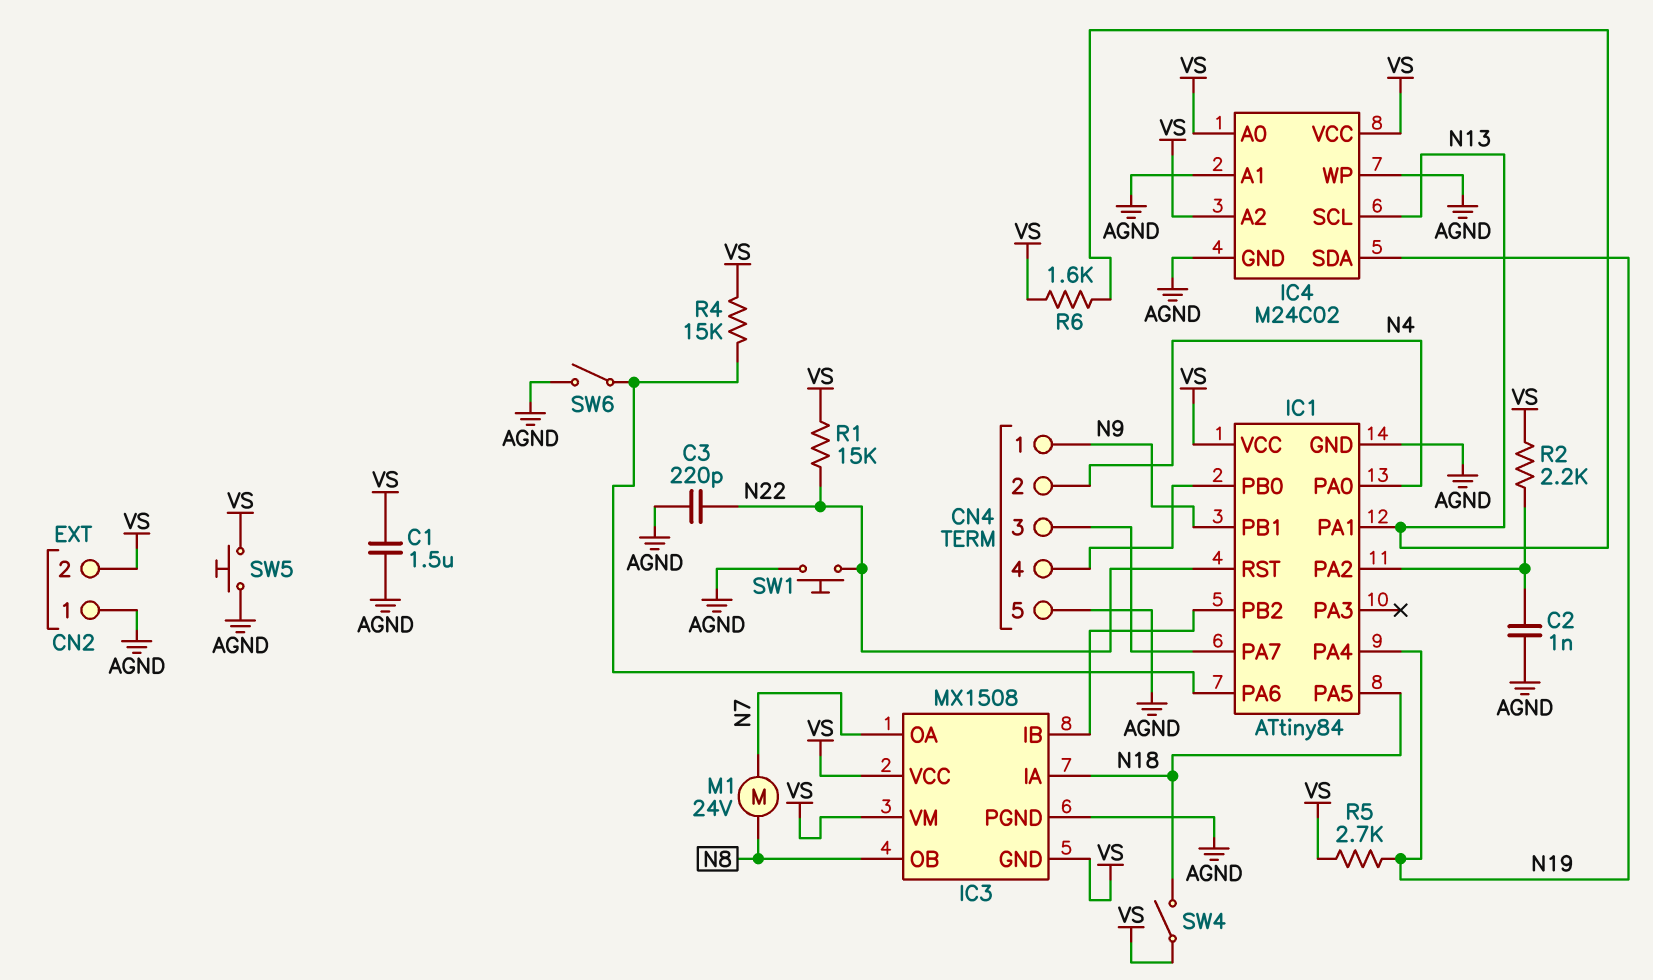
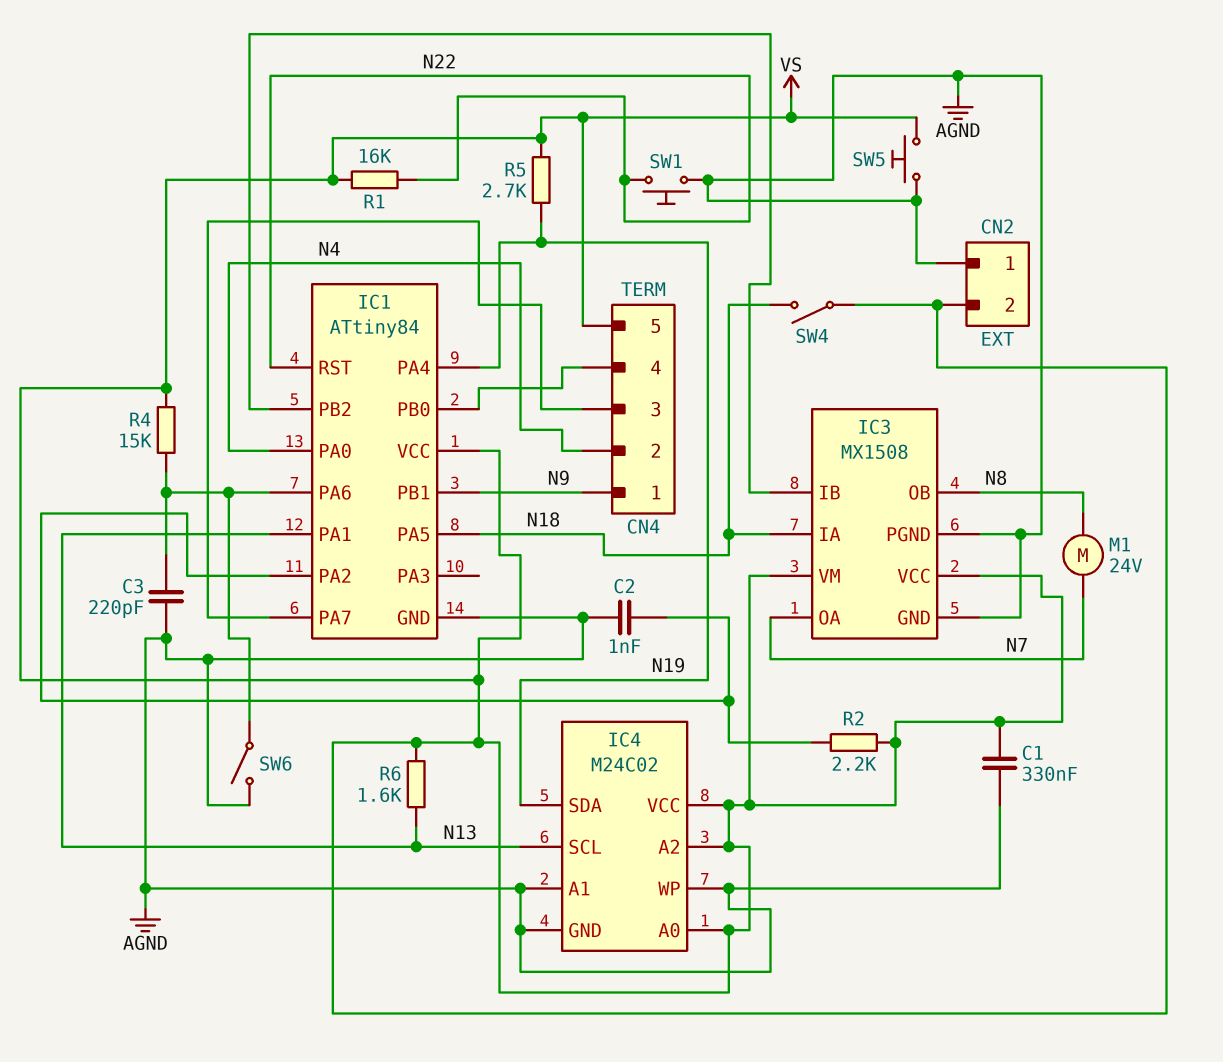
C1: 1.5uF (AGND, VS) -> 330nF (AGND, VS)
C3: 220pF (AGND, N22) -> 220pF (AGND, IC1/PA6)
CN4 pin 5: AGND -> VS
IC3 pin GND: VS -> AGND
R1: 15k (N22, VS) -> 16k (N22, VS)

